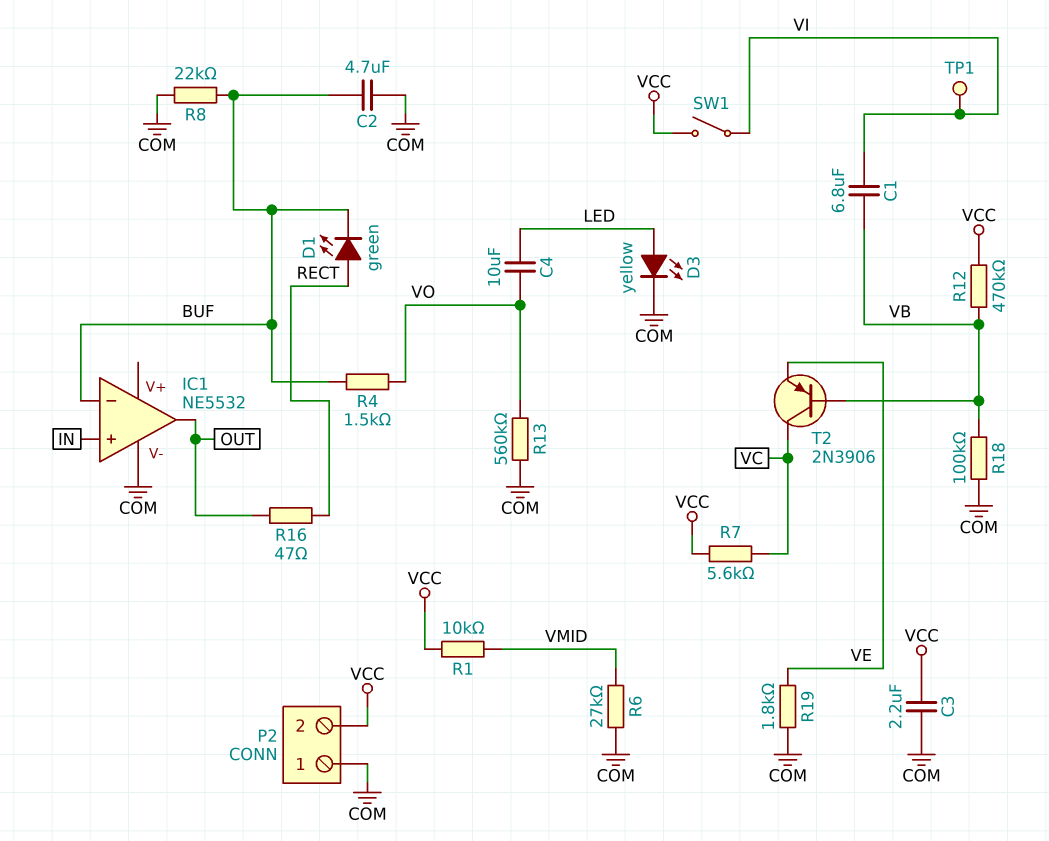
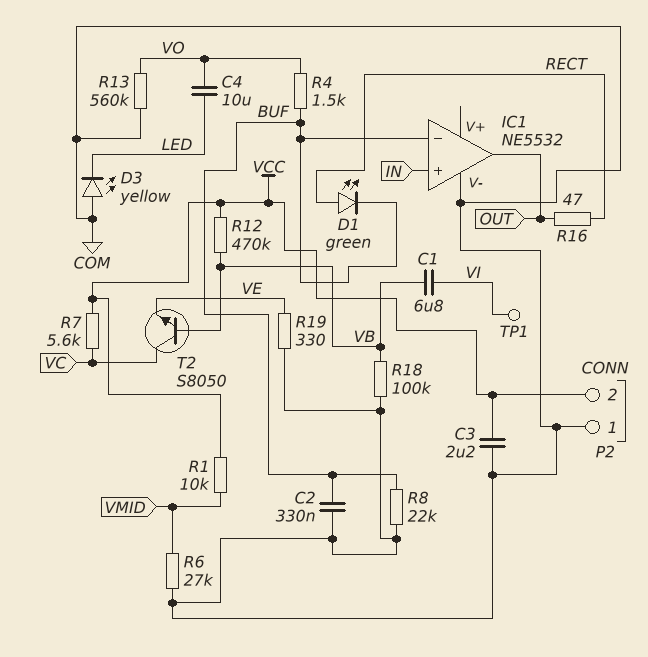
C2: 4.7uF (BUF, COM) -> 330nF (BUF, COM)
D3: LED yellow (A LED, K COM) -> LED yellow (A COM, K LED)
R19: 1.8k (COM, VE) -> 330 (COM, VE)
SW1: switch (VCC, VI) -> none
T2: PNP 2N3906 (B VB, C VC, E VE) -> NPN S8050 (B VB, C VC, E VE)

